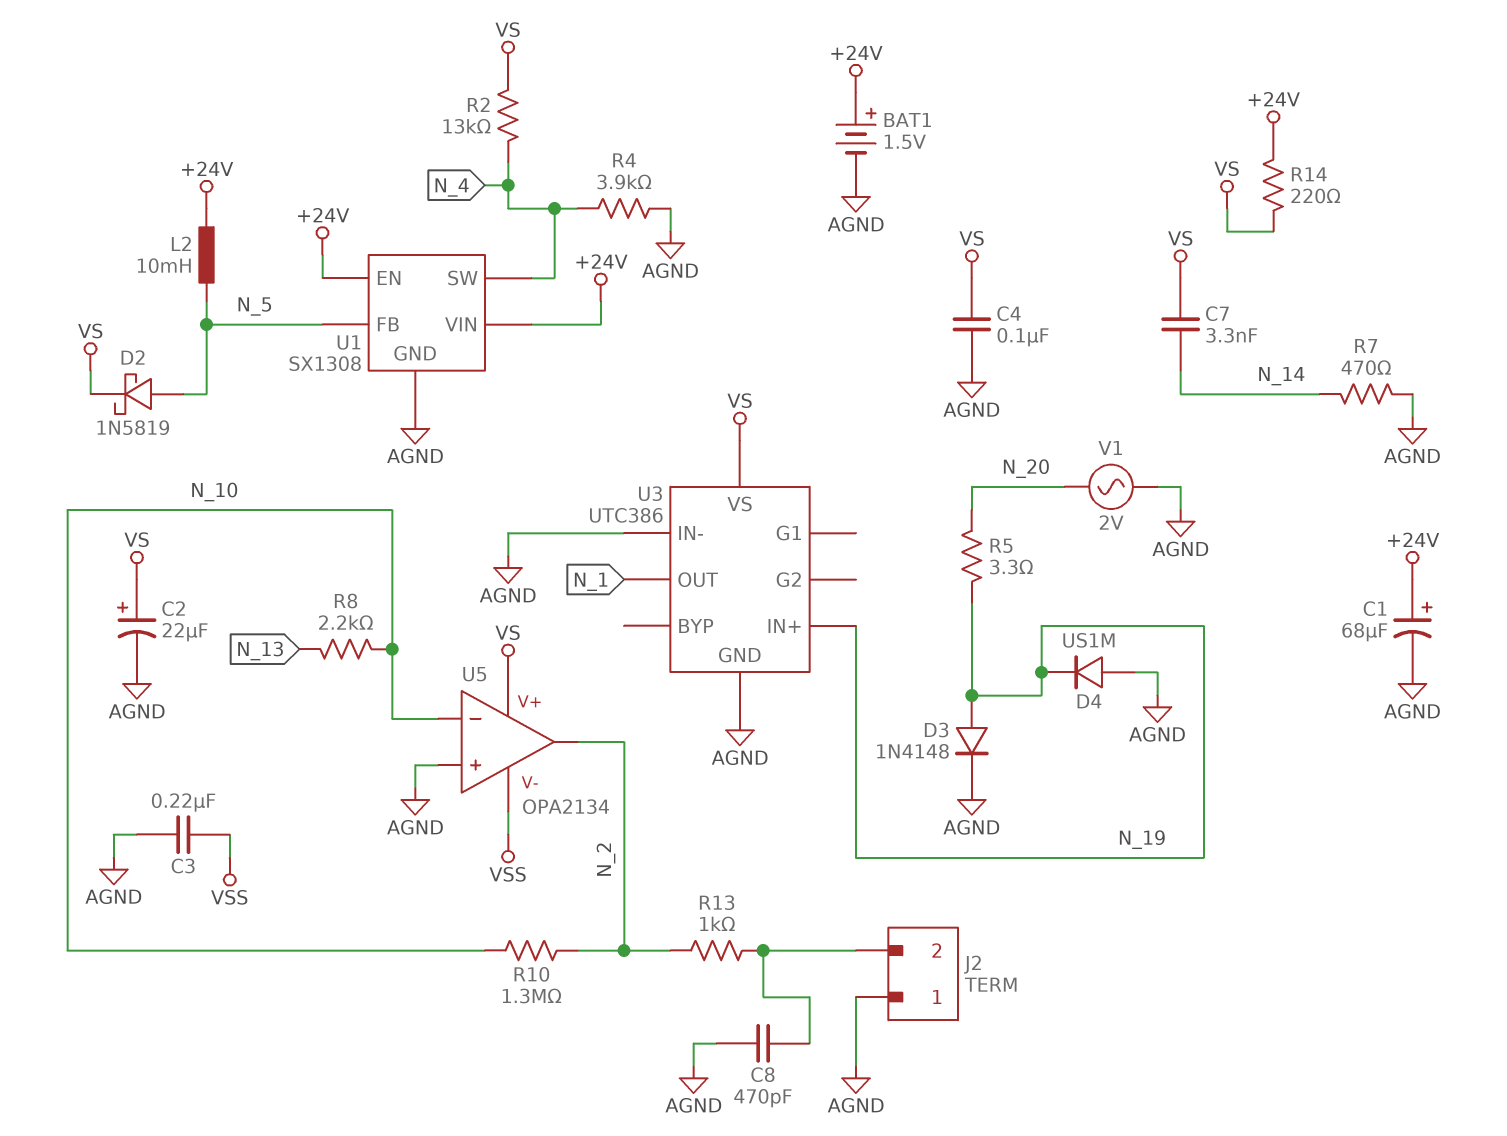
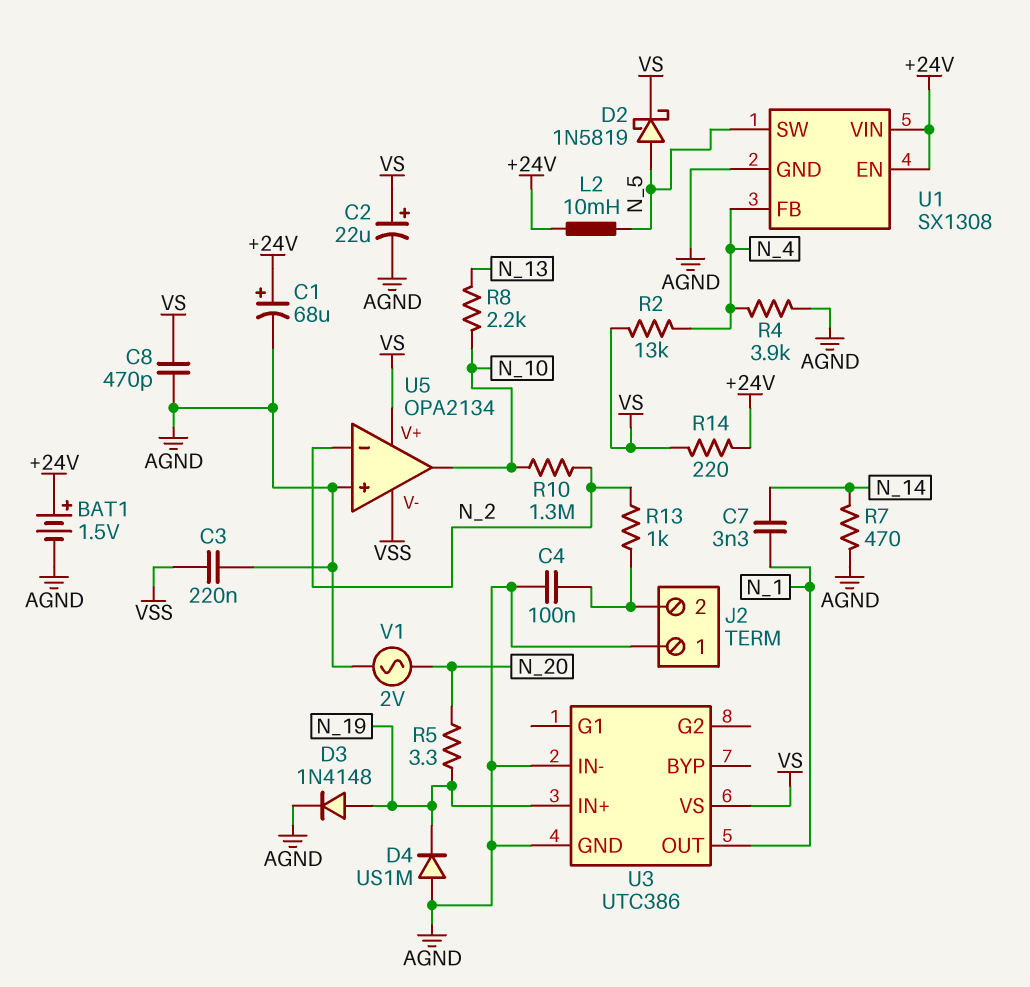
C4: 100nF (AGND, VS) -> 100nF (AGND, J2/2)
C7: 3.3nF (N_14, VS) -> 3.3nF (N_1, N_14)
C8: 470pF (AGND, J2/2) -> 470pF (AGND, VS)
U1 pin FB: N_5 -> N_4
U1 pin SW: N_4 -> N_5
U5 pin in-: N_10 -> N_2
U5 pin out: N_2 -> N_10

